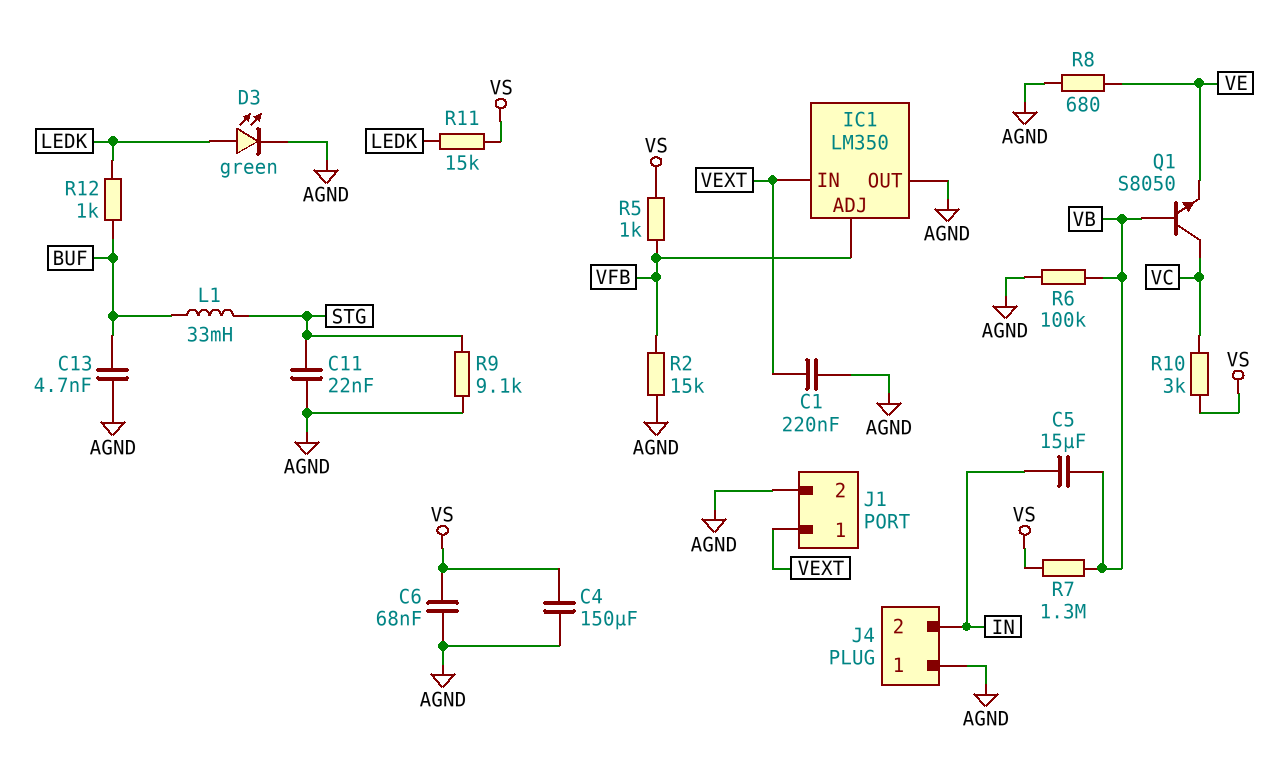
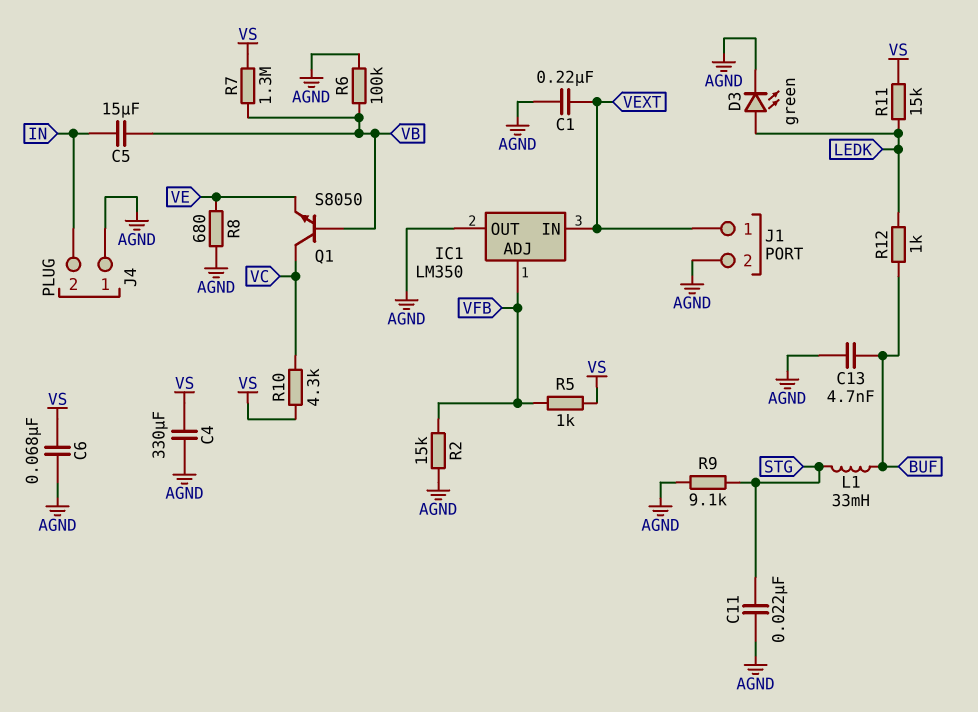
C4: 150uF (AGND, VS) -> 330uF (AGND, VS)
R10: 3k (VC, VS) -> 4.3k (VC, VS)

